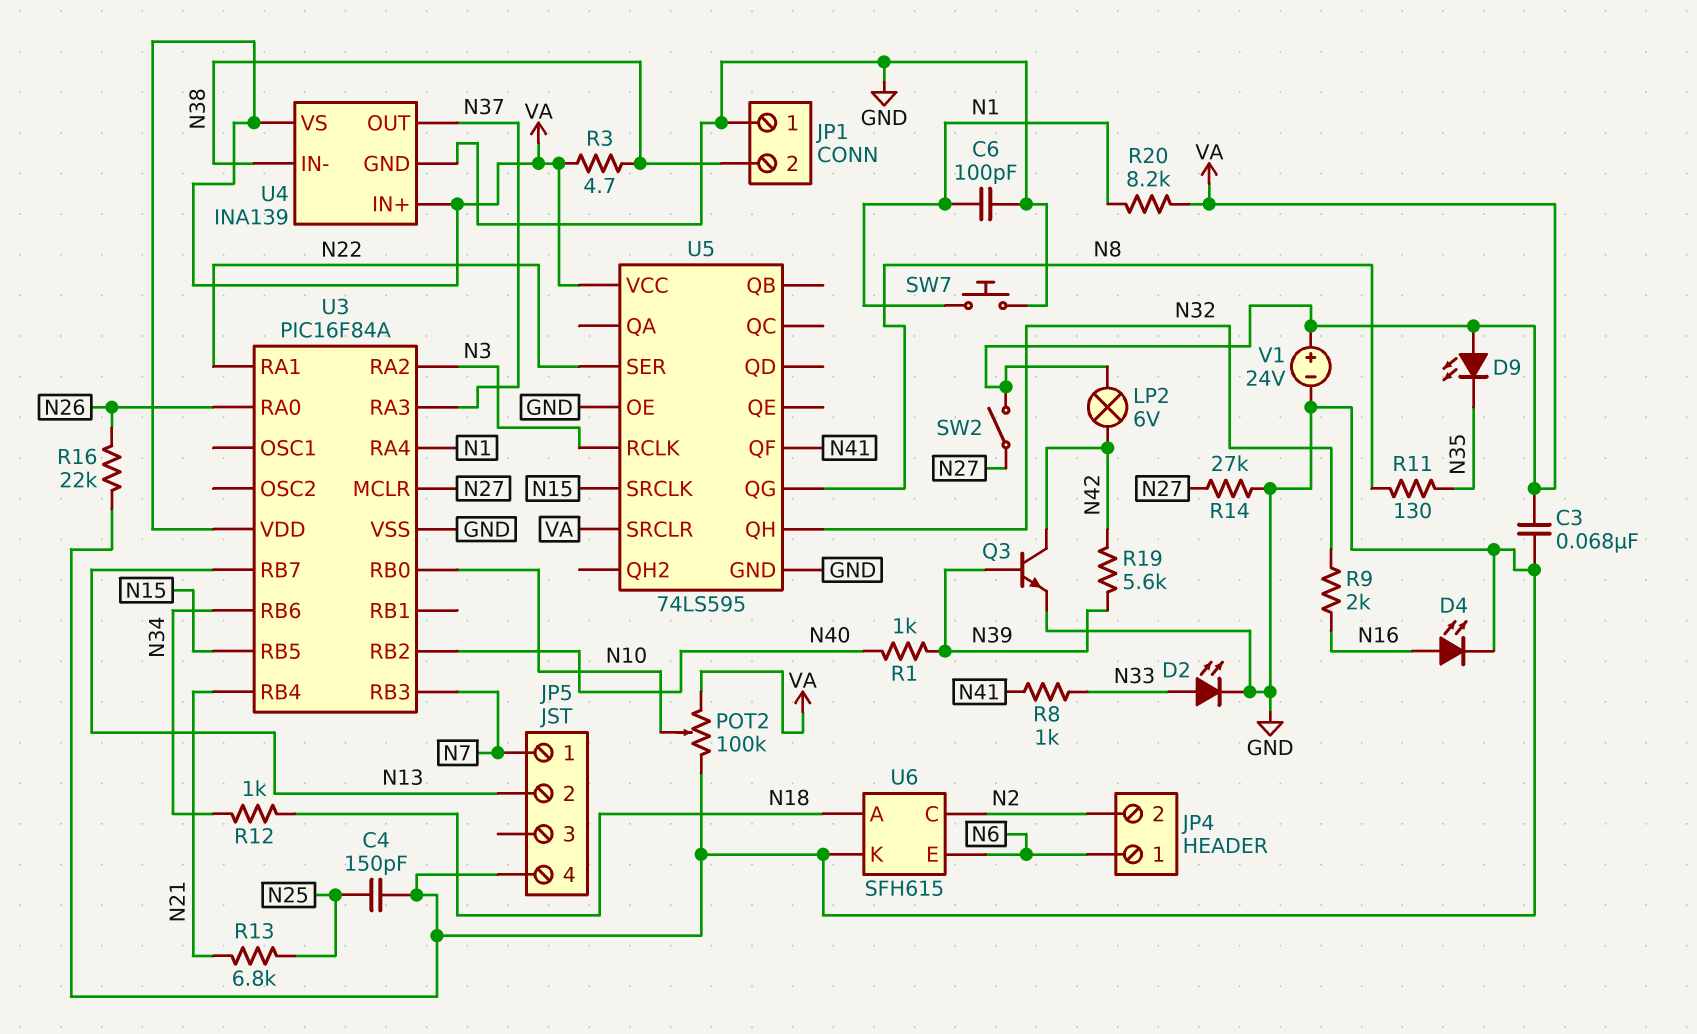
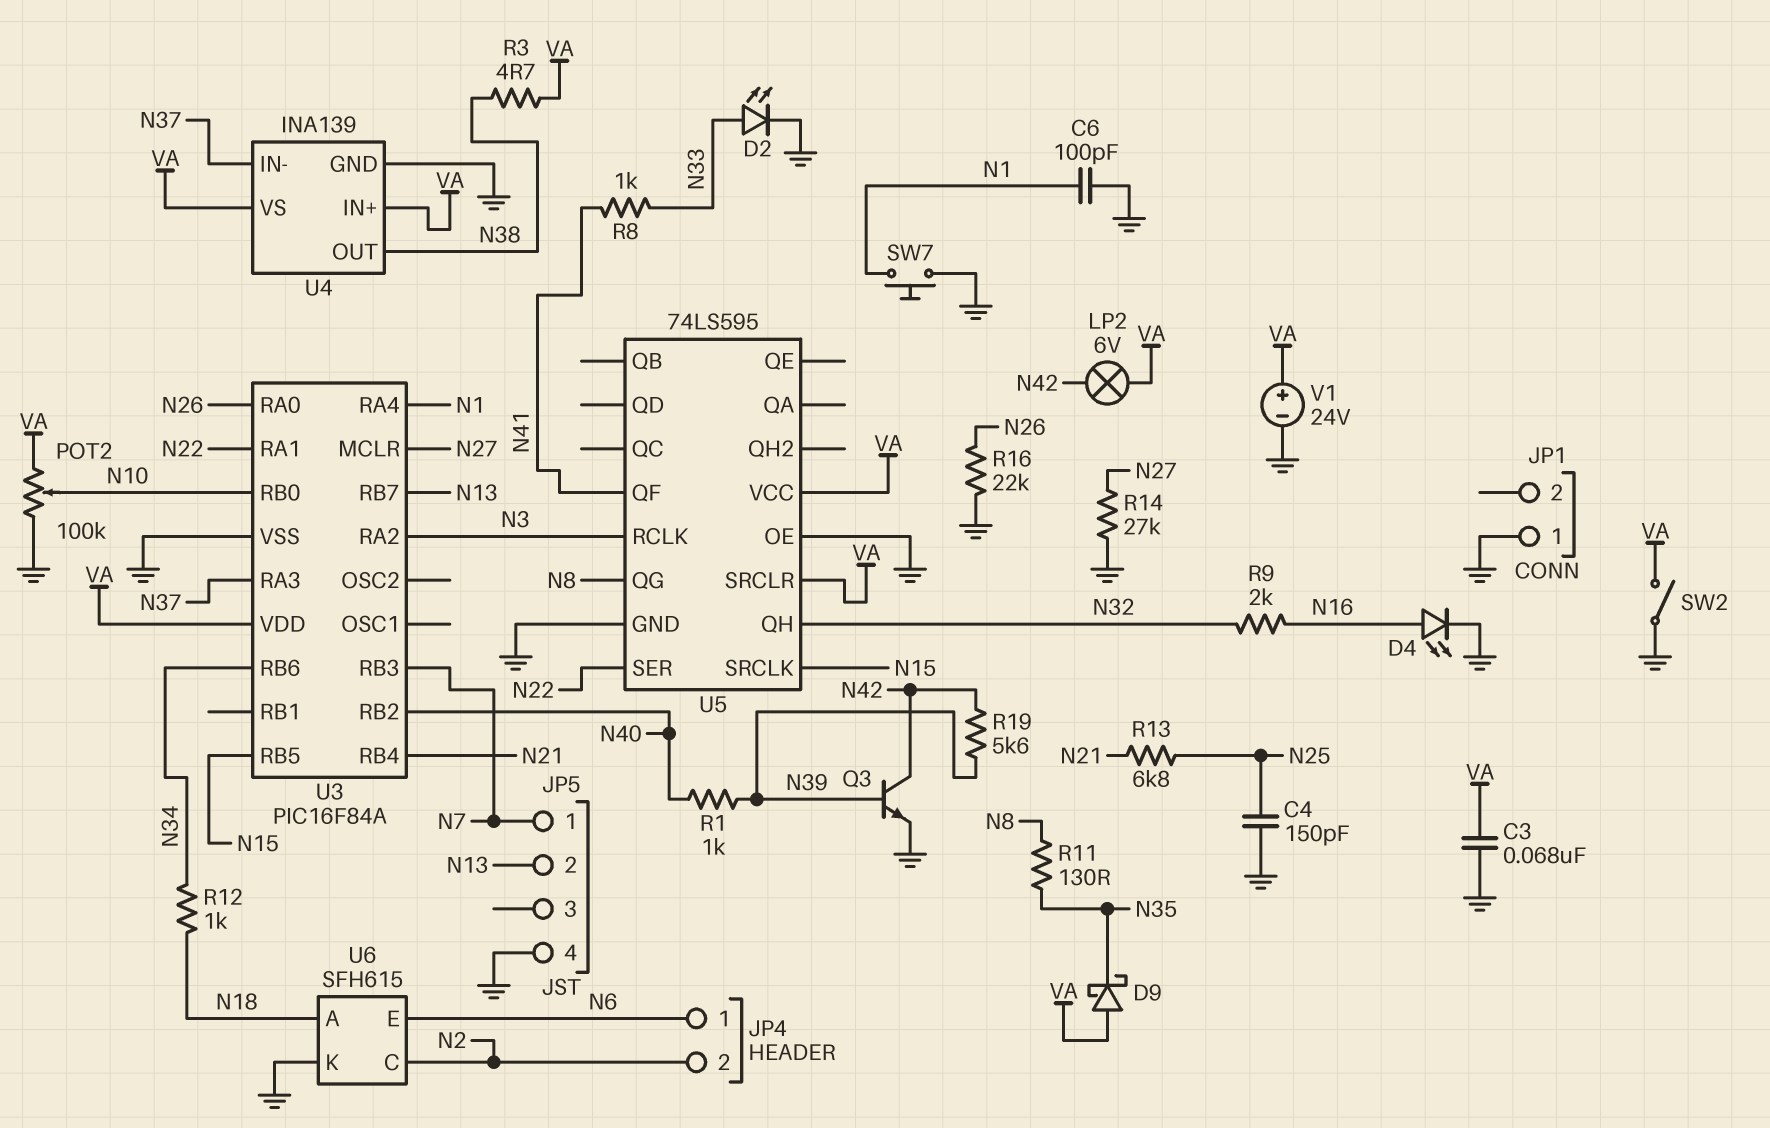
D9: LED (A VA, K N35) -> schottky (A VA, K N35)
JP1 pin 2: N38 -> none
R20: 8.2k (N1, VA) -> none
SW2: switch (N27, VA) -> switch (GND, VA)
U4 pin IN-: N38 -> N37
U4 pin OUT: N37 -> N38

